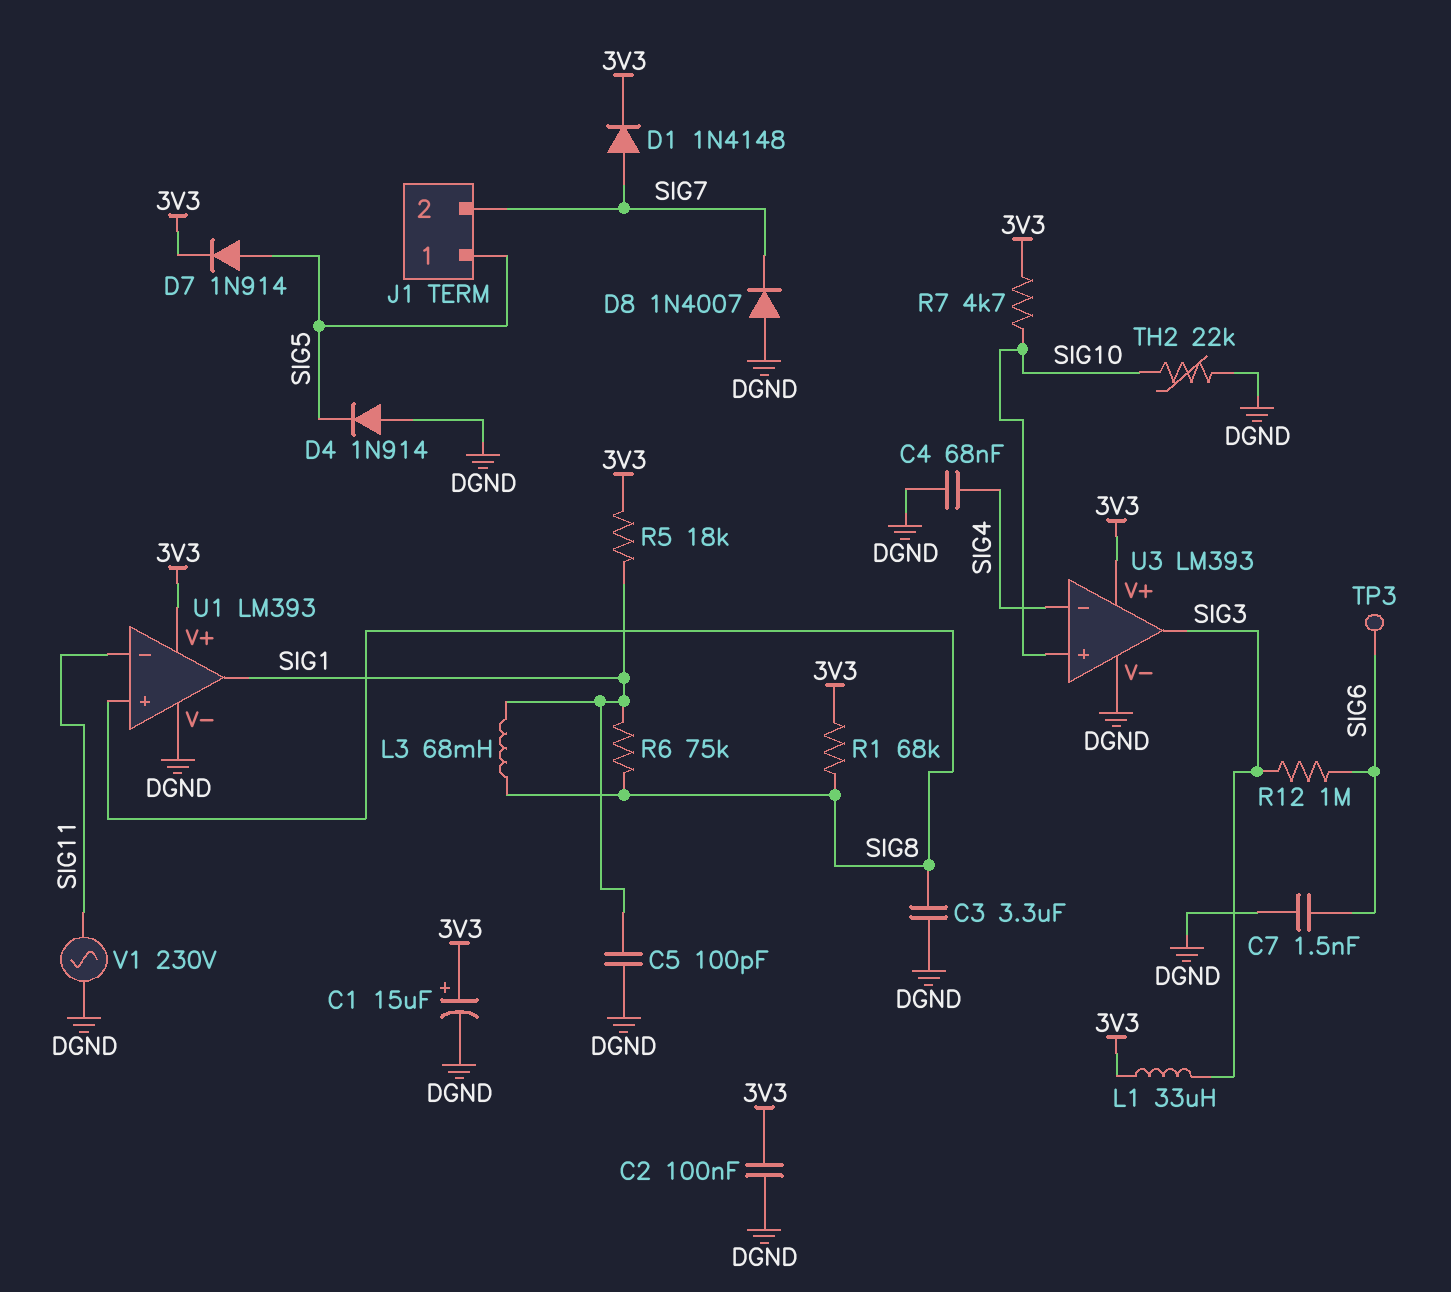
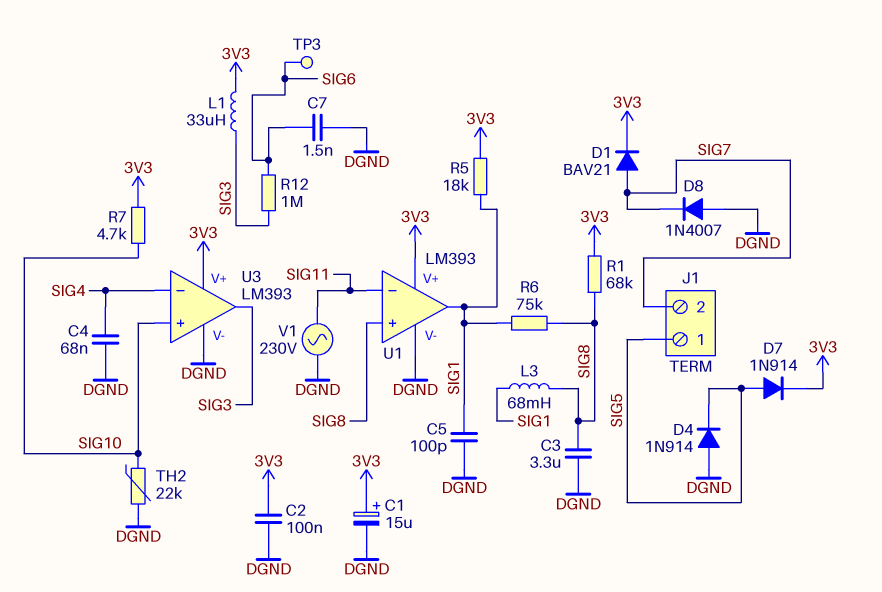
D1: diode 1N4148 (A SIG7, K 3V3) -> diode BAV21 (A SIG7, K 3V3)

